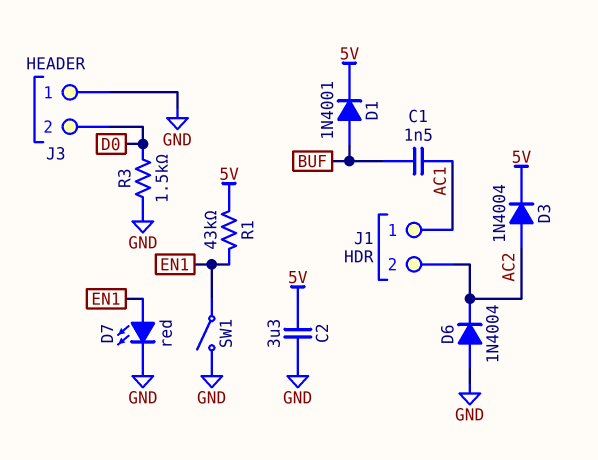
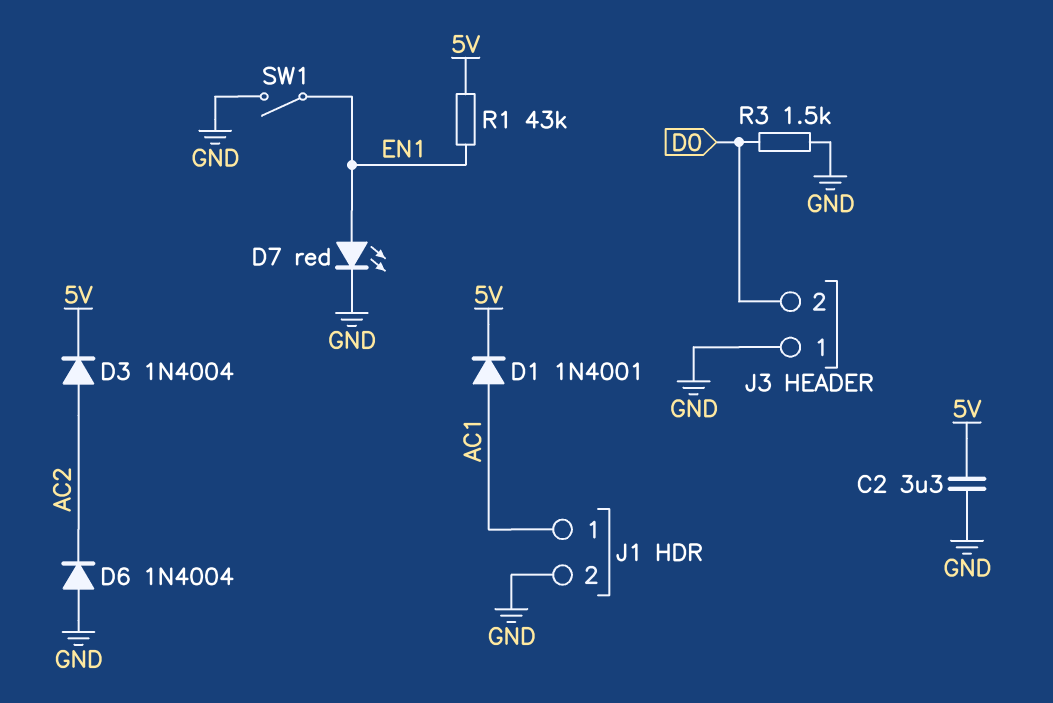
C1: 1.5nF (AC1, BUF) -> none
D1: diode 1N4001 (A BUF, K 5V) -> diode 1N4001 (A AC1, K 5V)
J1 pin 2: AC2 -> GND

